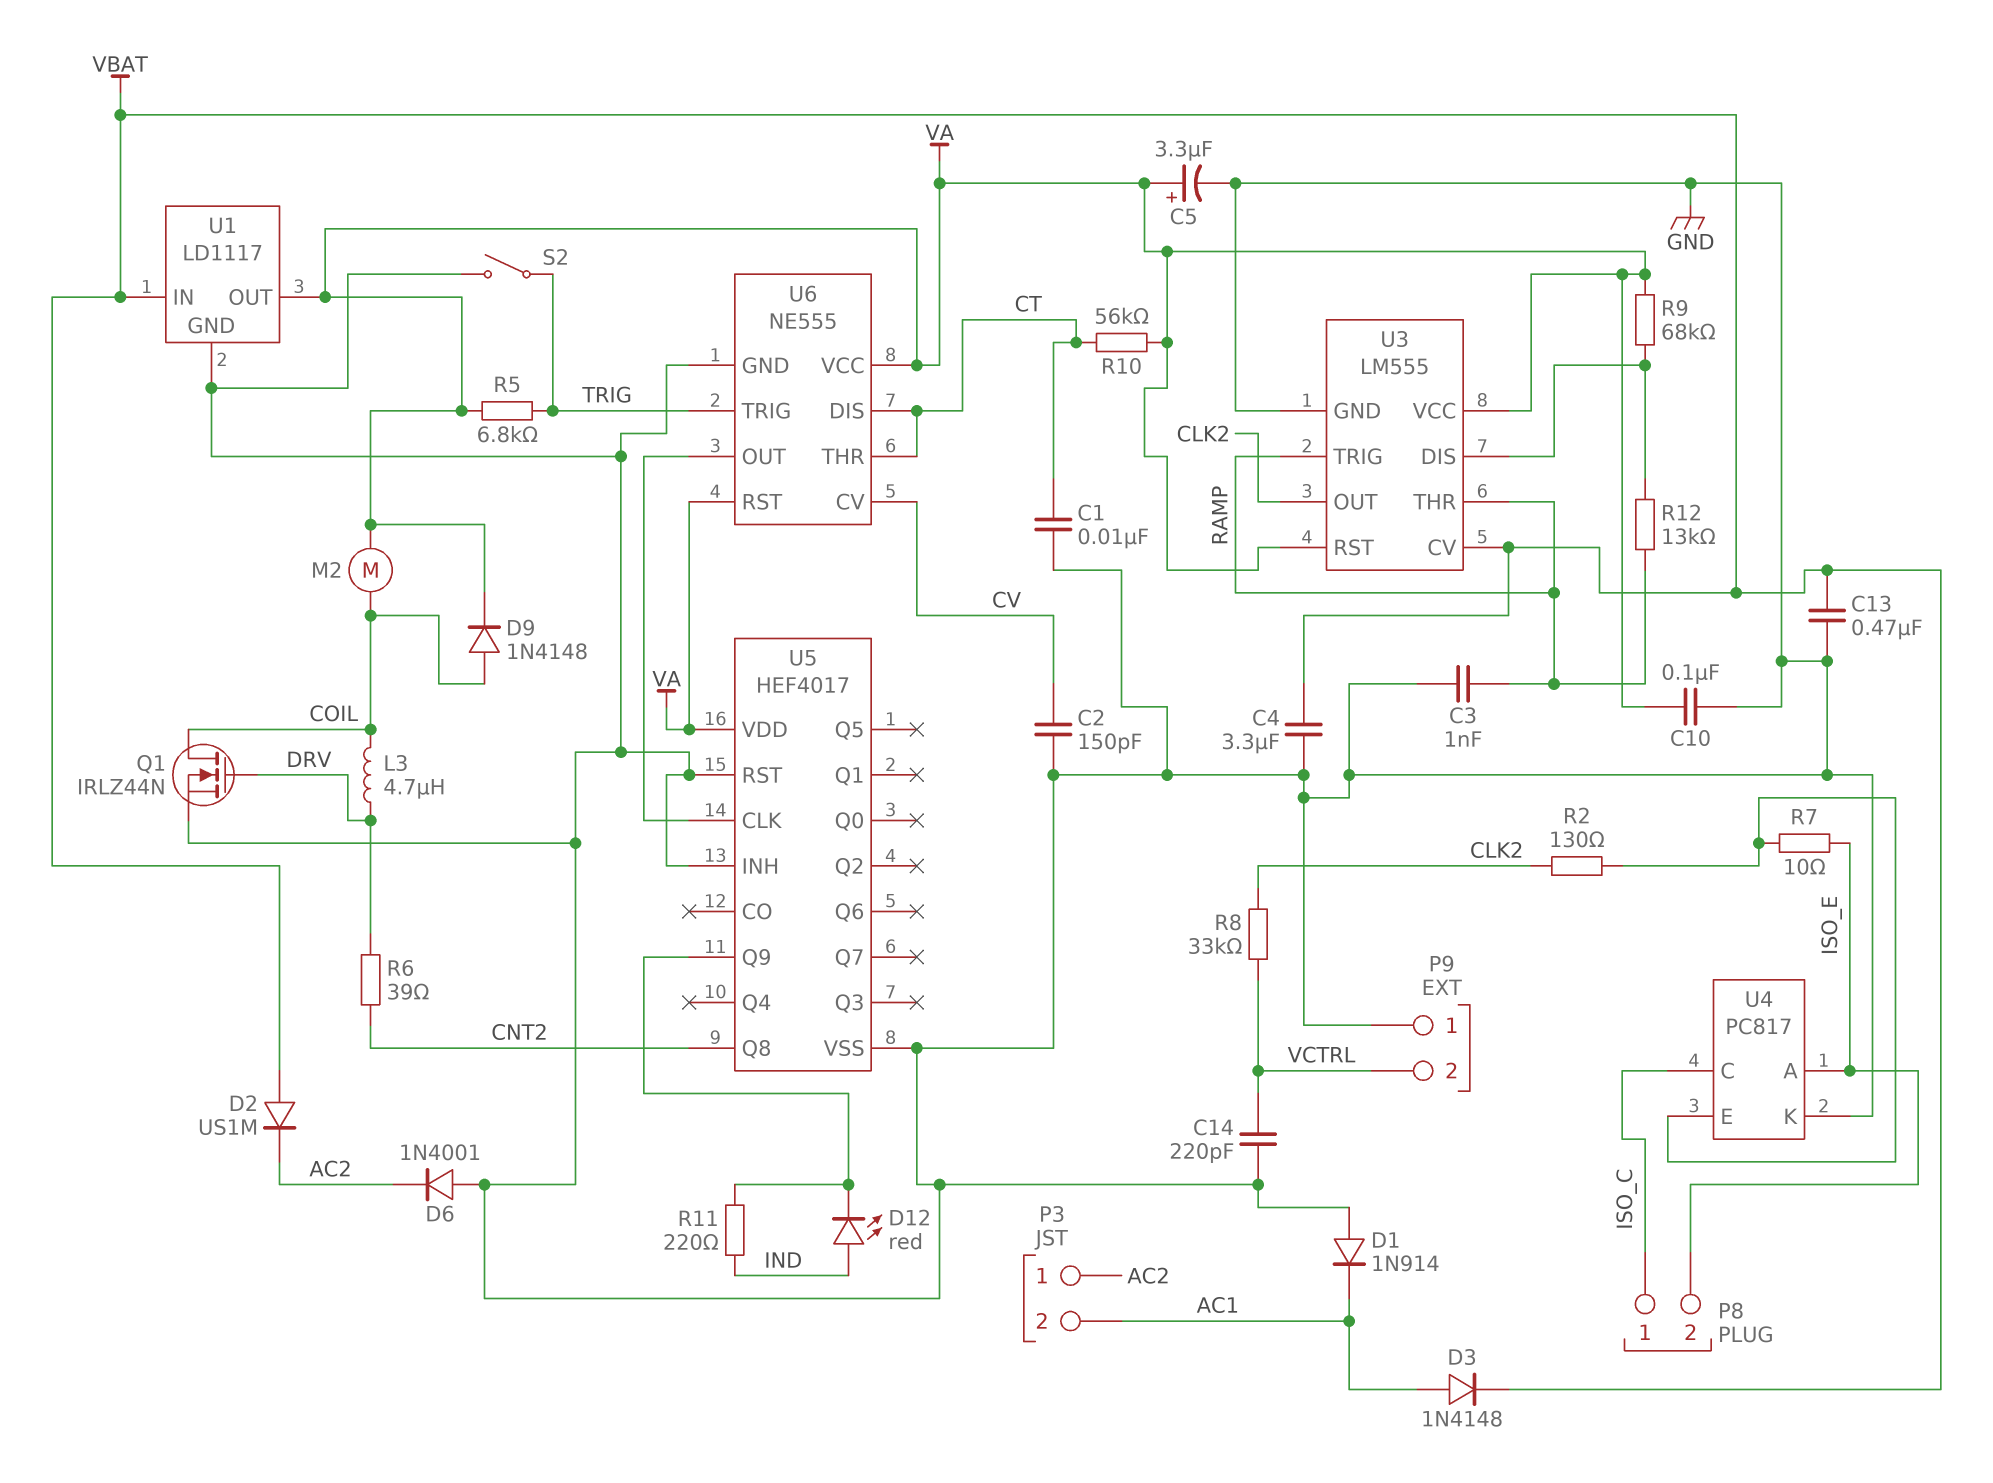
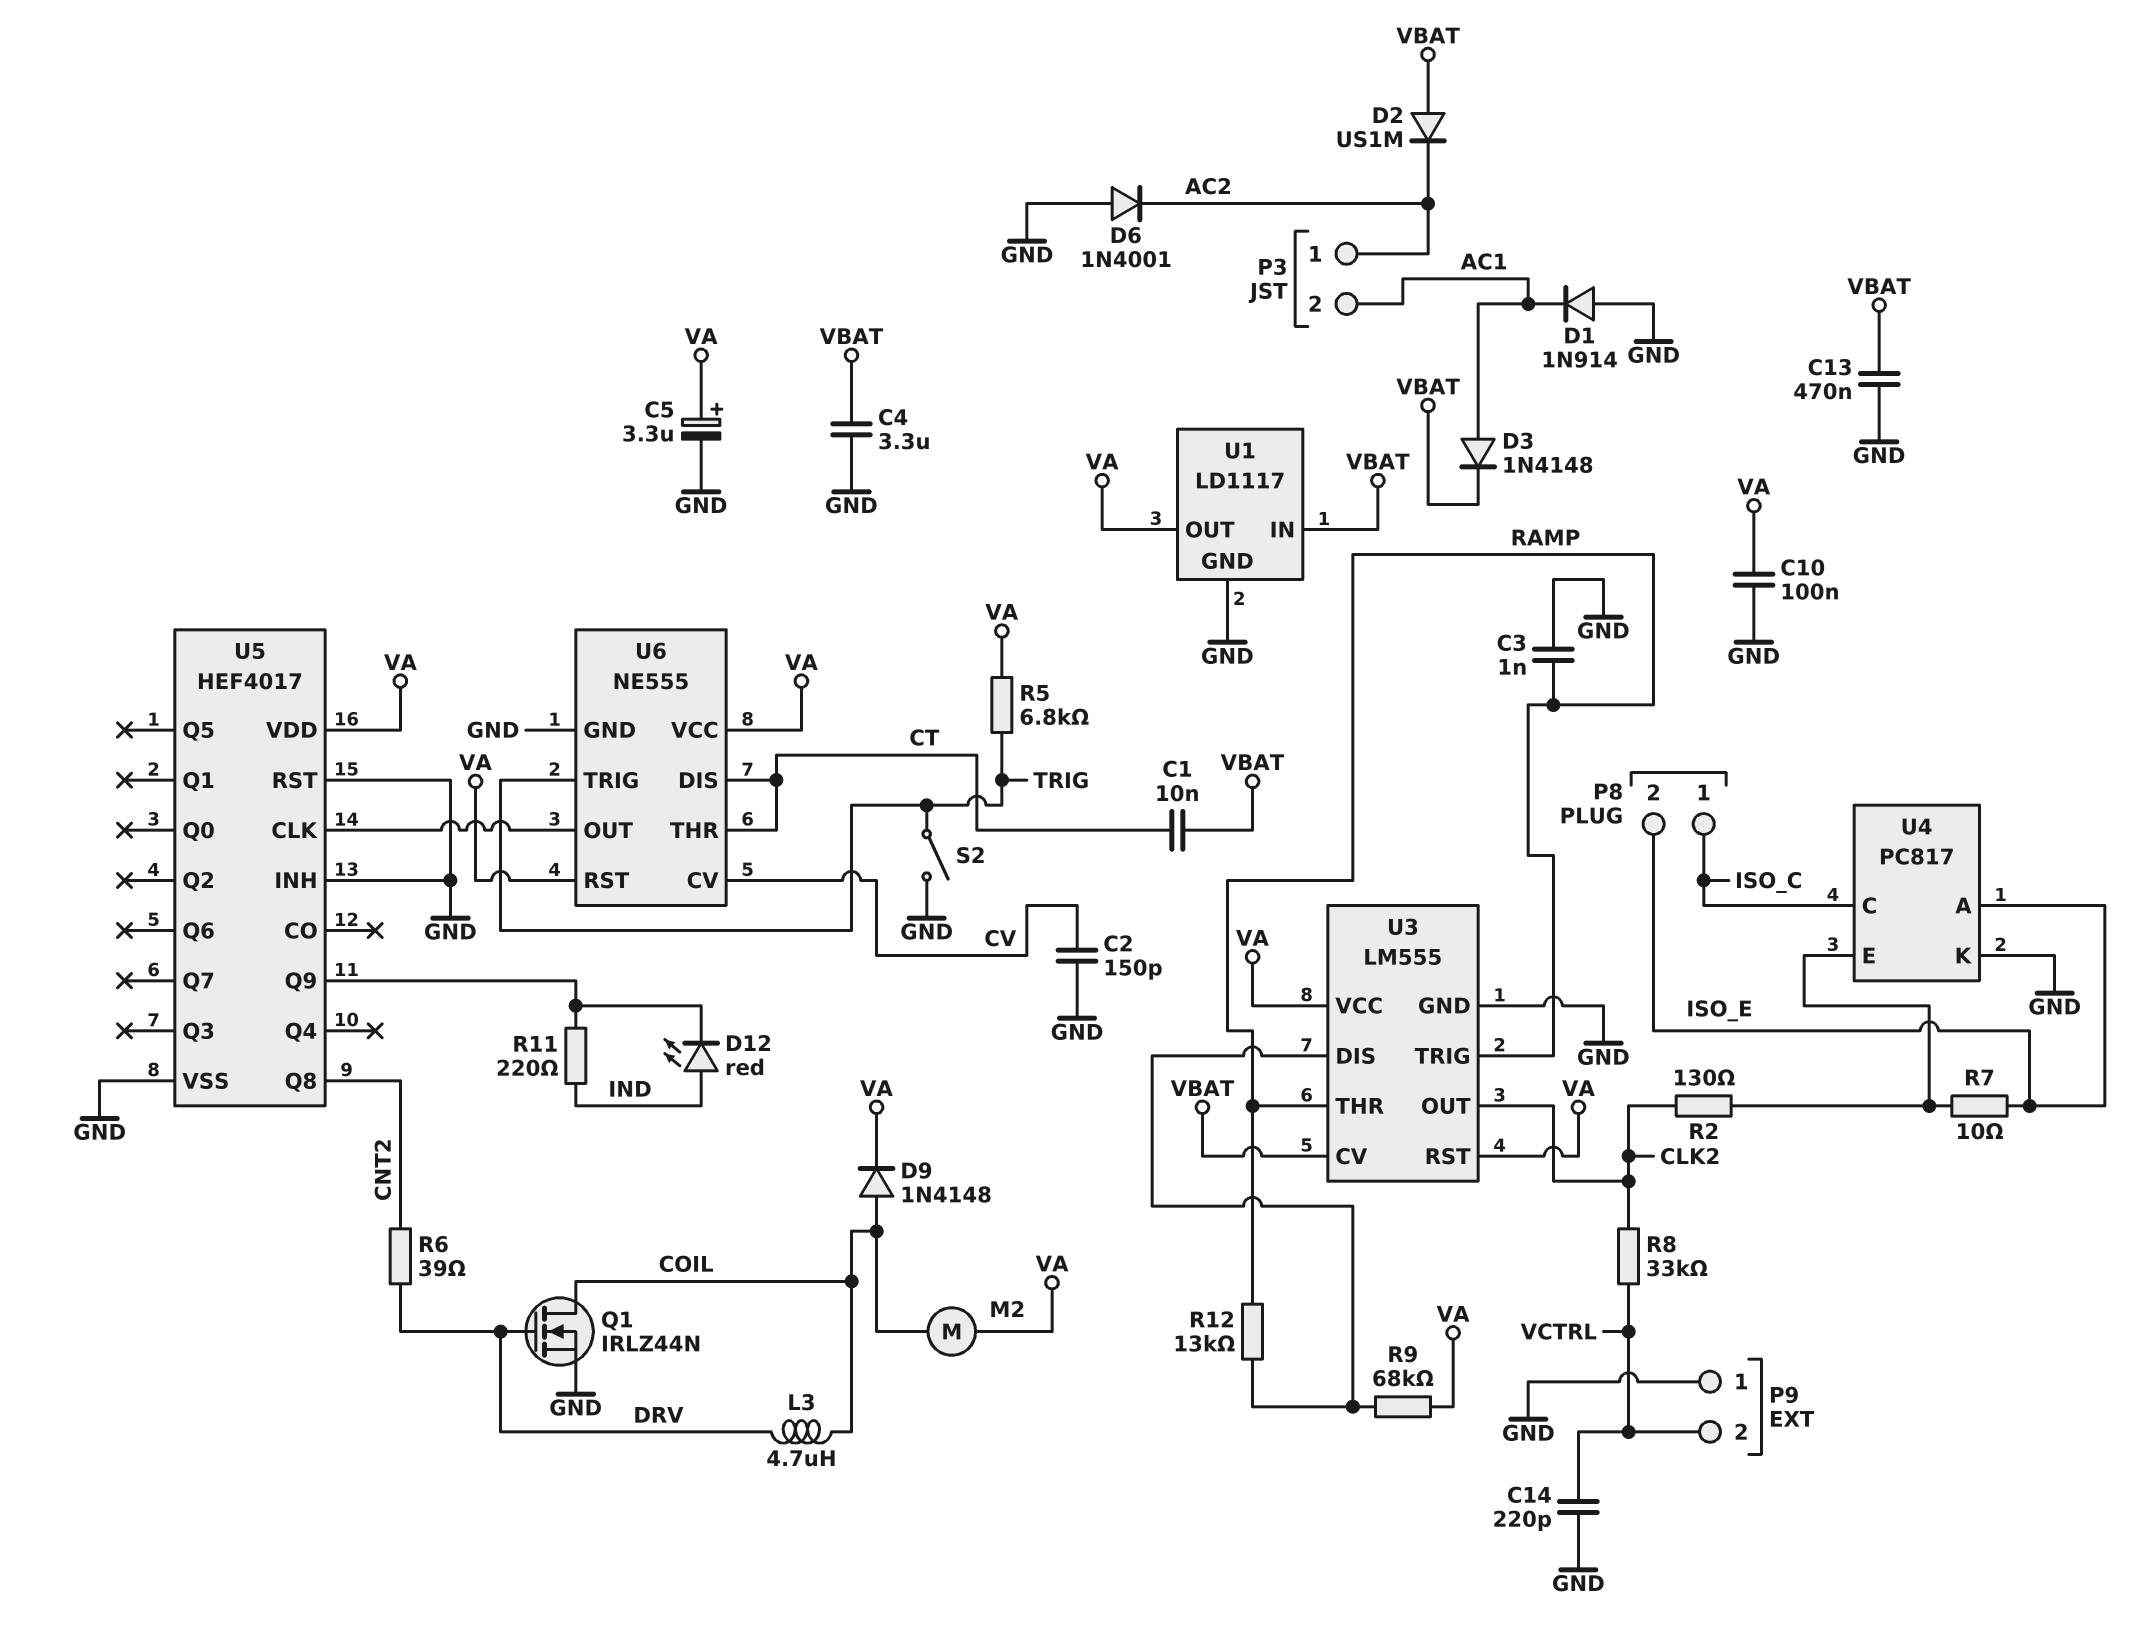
C1: 10nF (CT, GND) -> 10nF (CT, VBAT)
R10: 56k (CT, VA) -> none

